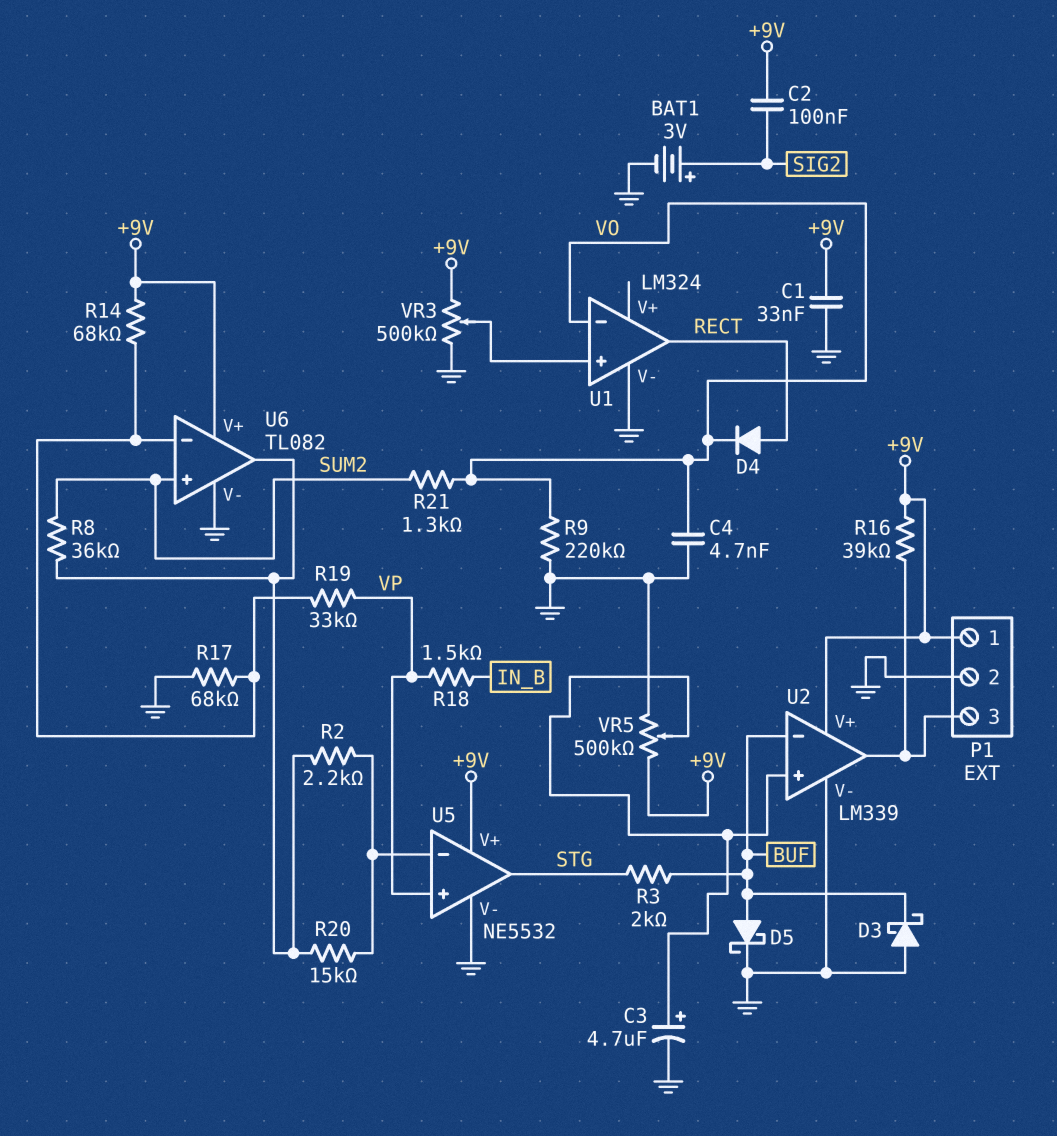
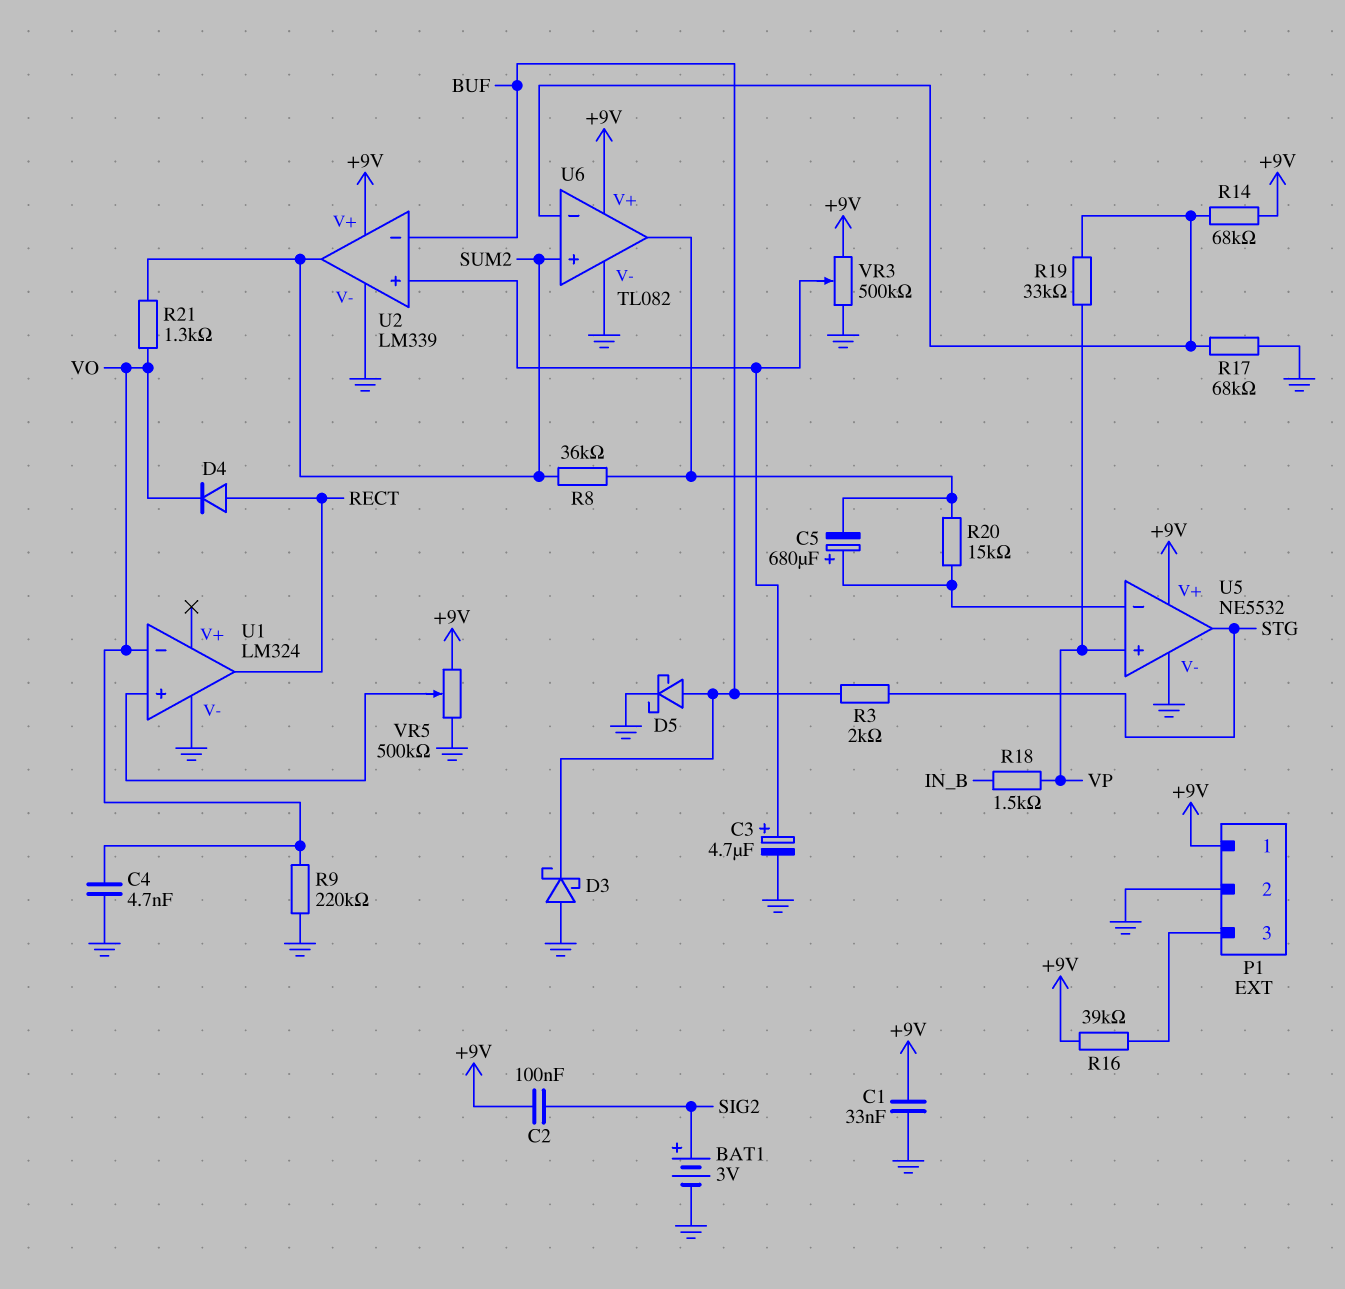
C5: none -> 680uF (plus U5/in-, minus U6/out)
R2: 2.2k (U5/in-, U6/out) -> none
U2 pin out: P1/3 -> SUM2
VR3: 500k (+9V, GND, wiper U1/in+) -> 500k (+9V, GND, wiper U2/in+)
VR5: 500k (+9V, GND, wiper U2/in+) -> 500k (+9V, GND, wiper U1/in+)

